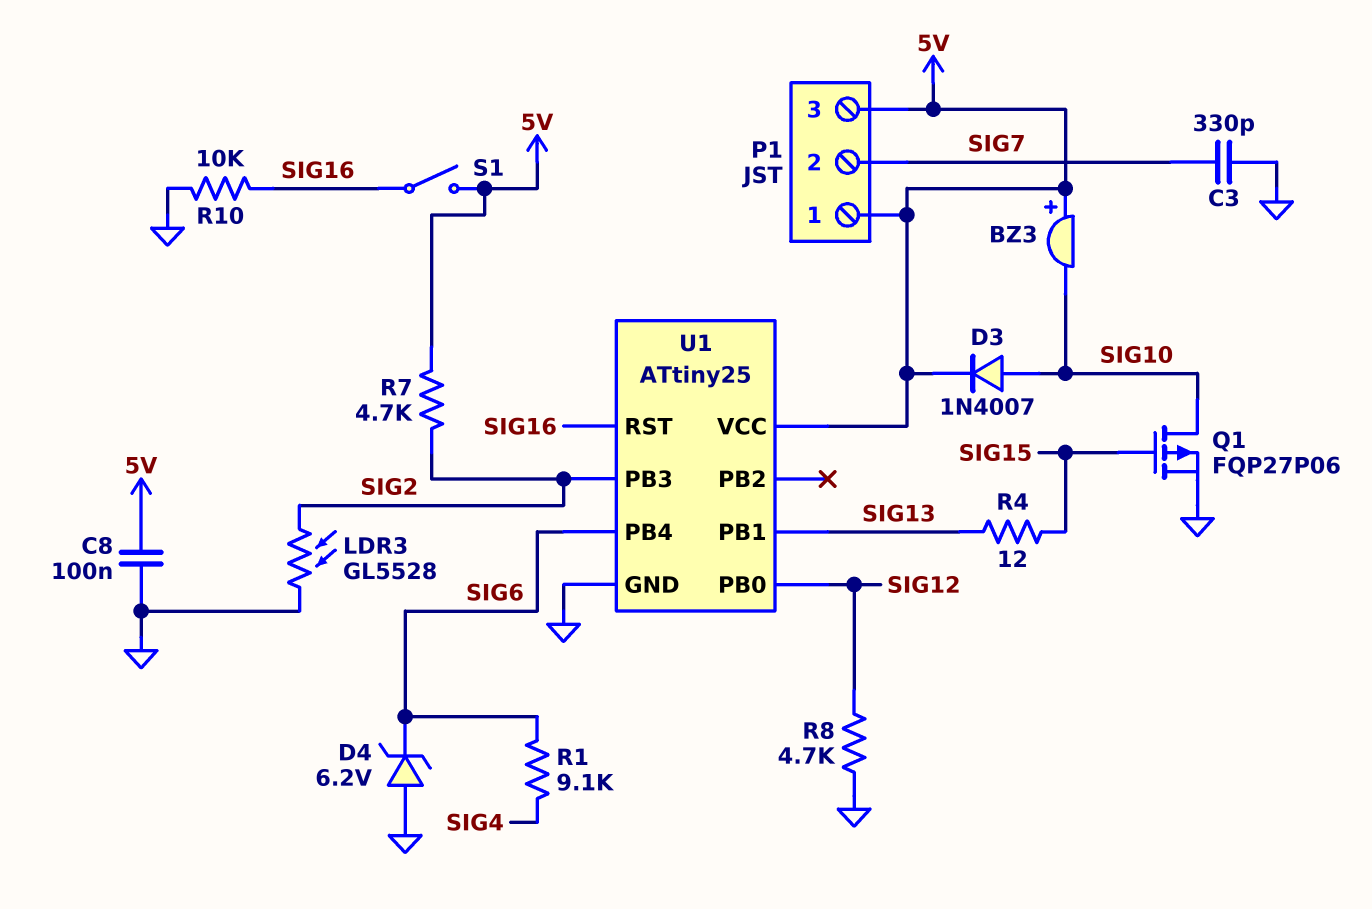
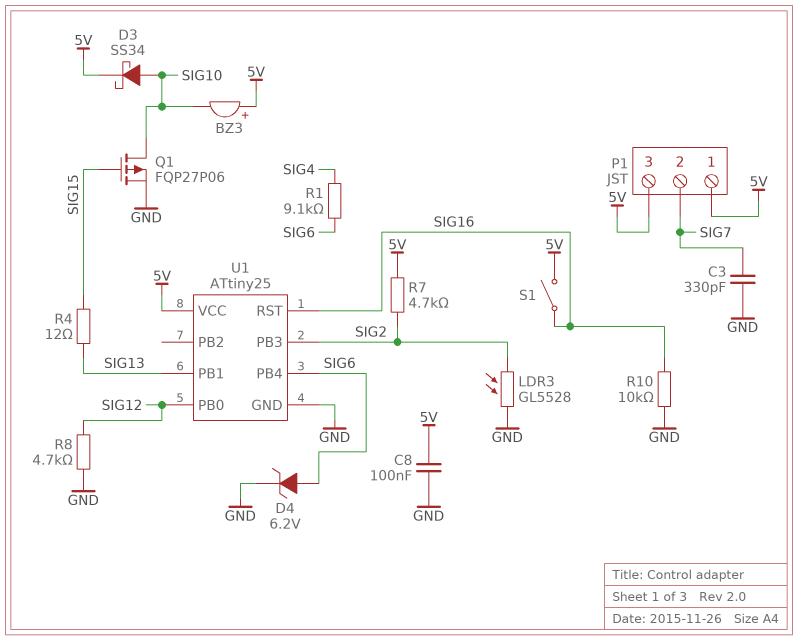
D3: diode 1N4007 (A SIG10, K 5V) -> schottky SS34 (A SIG10, K 5V)
D4: zener 6.2V (A GND, K SIG6) -> zener 6.2V (A SIG6, K GND)

